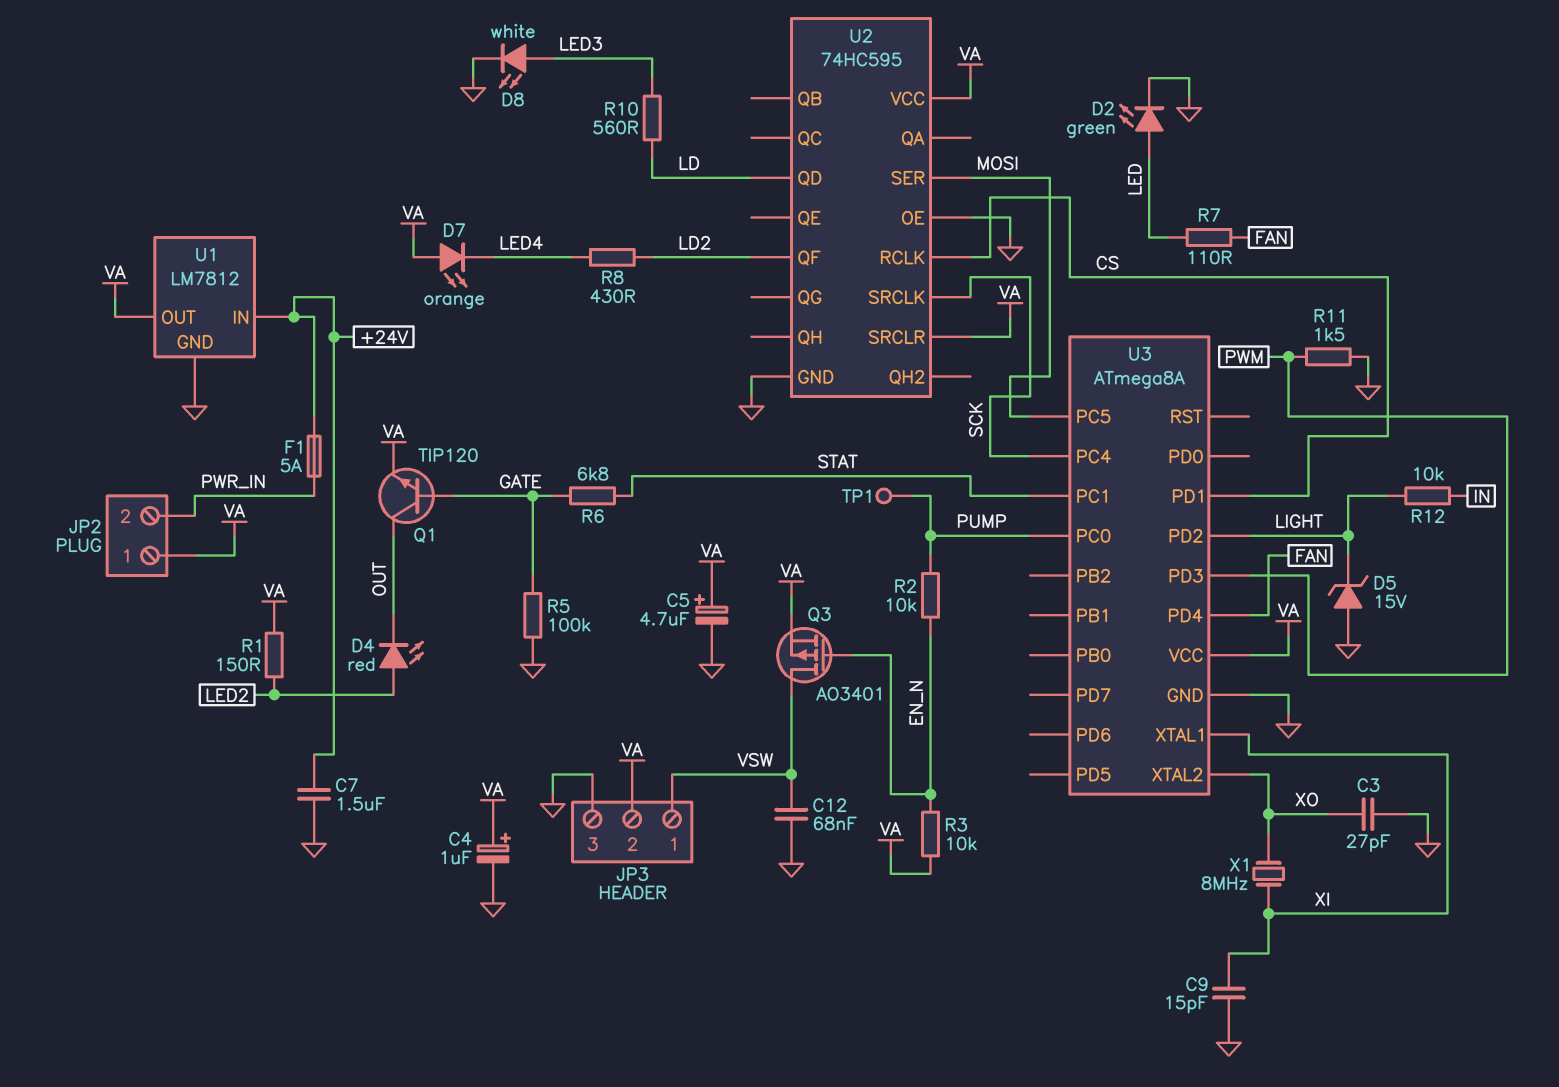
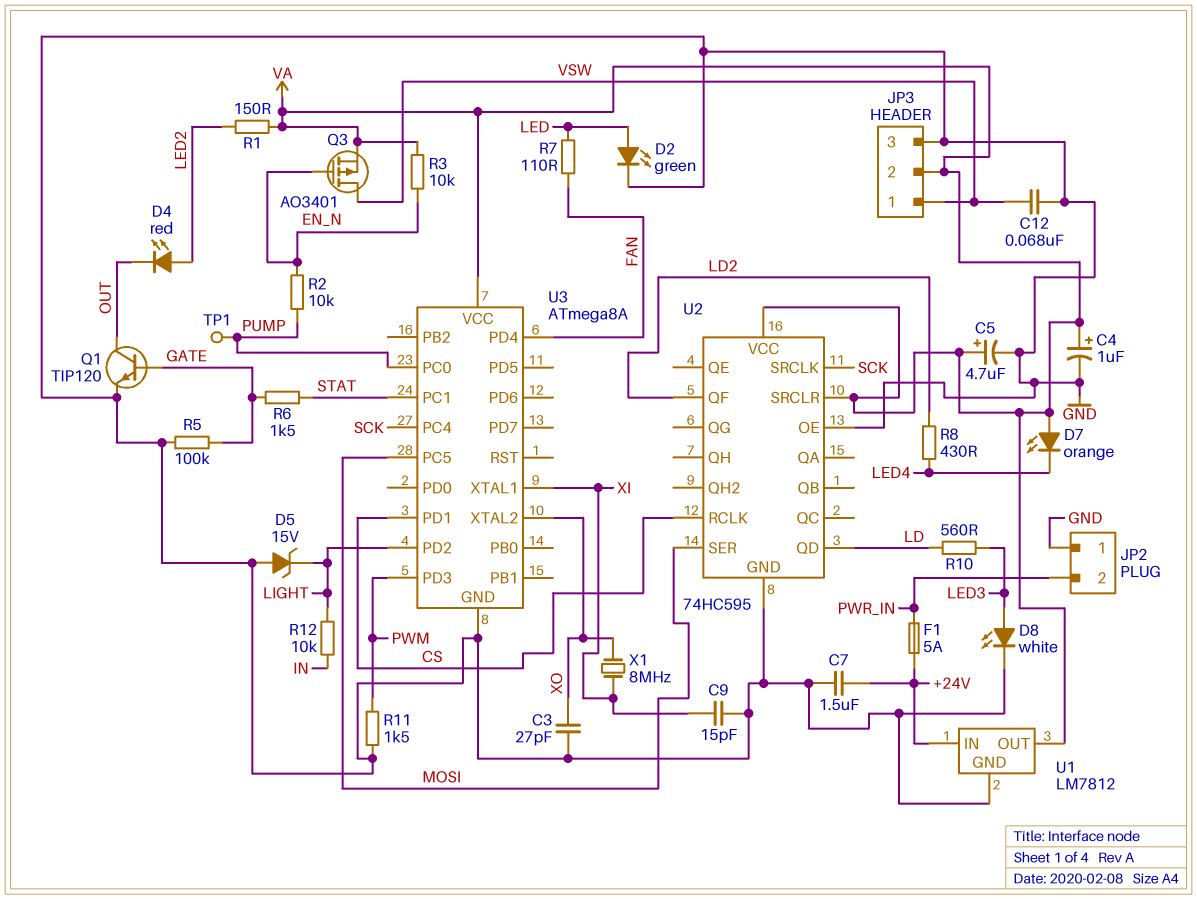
JP2 pin 1: VA -> GND
Q1: NPN TIP120 (B GATE, C OUT, E VA) -> NPN TIP120 (B GATE, C OUT, E GND)
R6: 6.8k (GATE, STAT) -> 1.5k (GATE, STAT)

